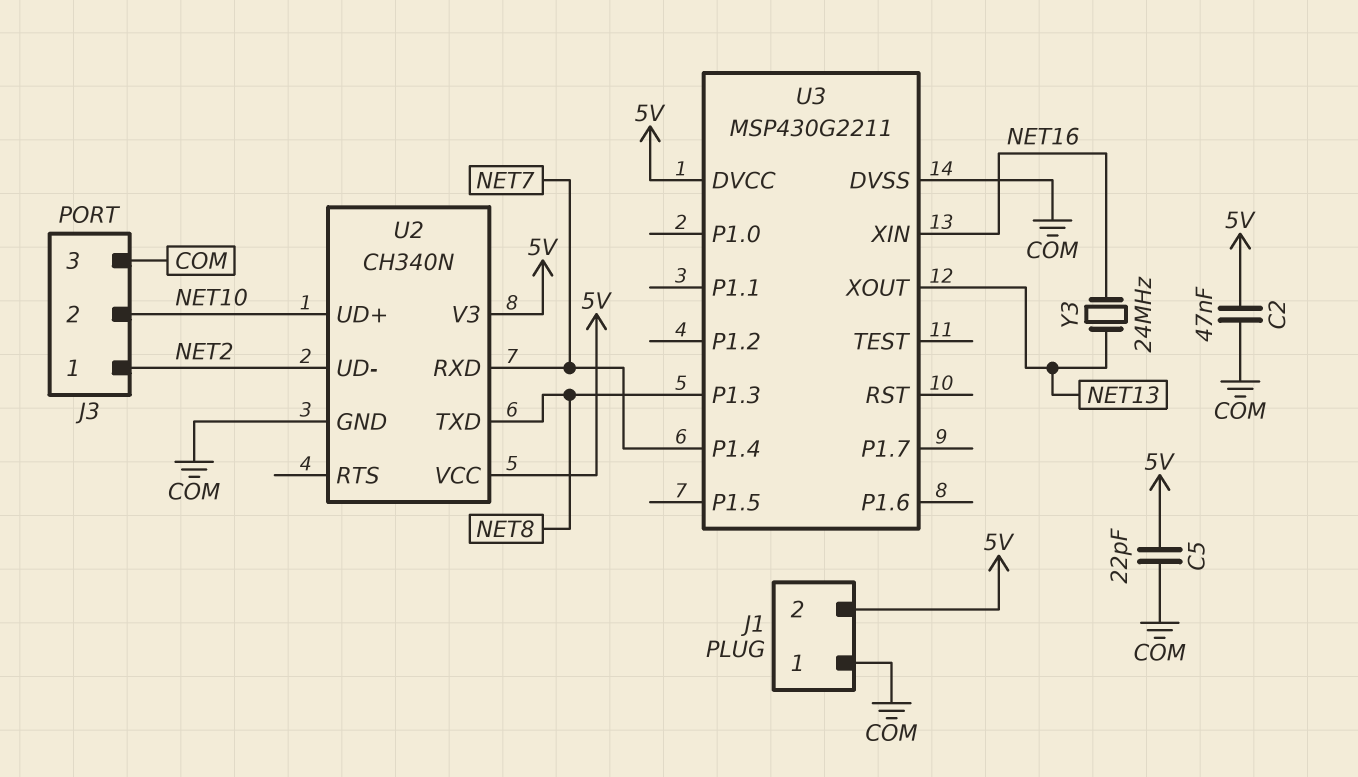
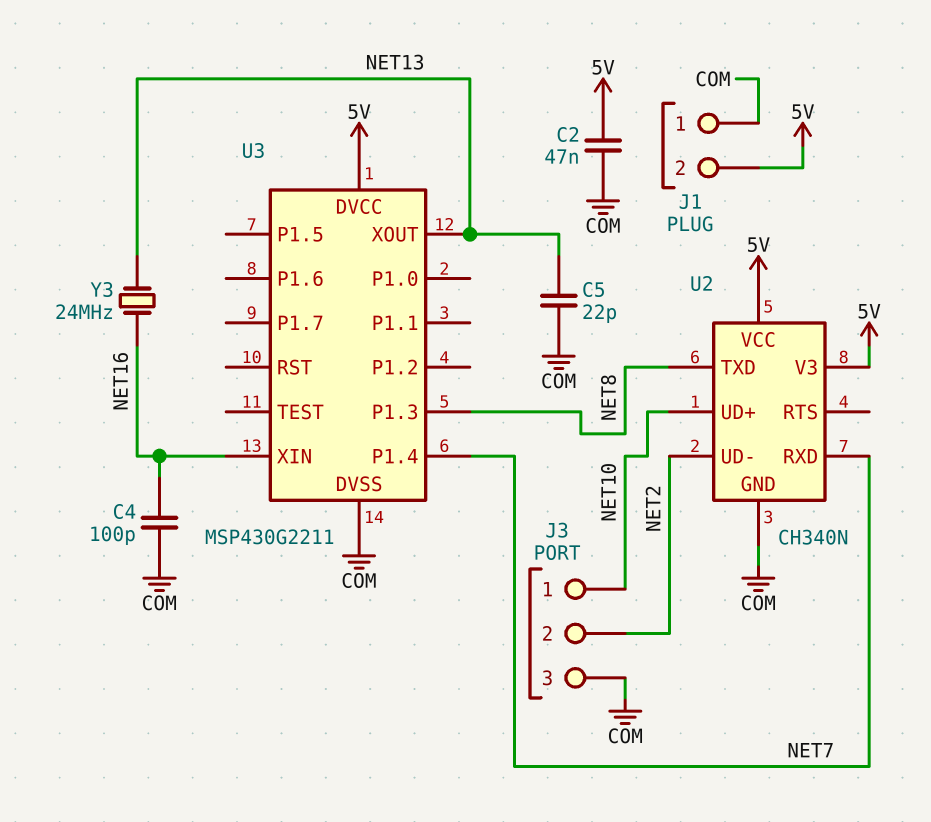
C4: none -> 100pF (COM, NET16)
C5: 22pF (5V, COM) -> 22pF (COM, NET13)
J3 pin 1: NET2 -> NET10
J3 pin 2: NET10 -> NET2

